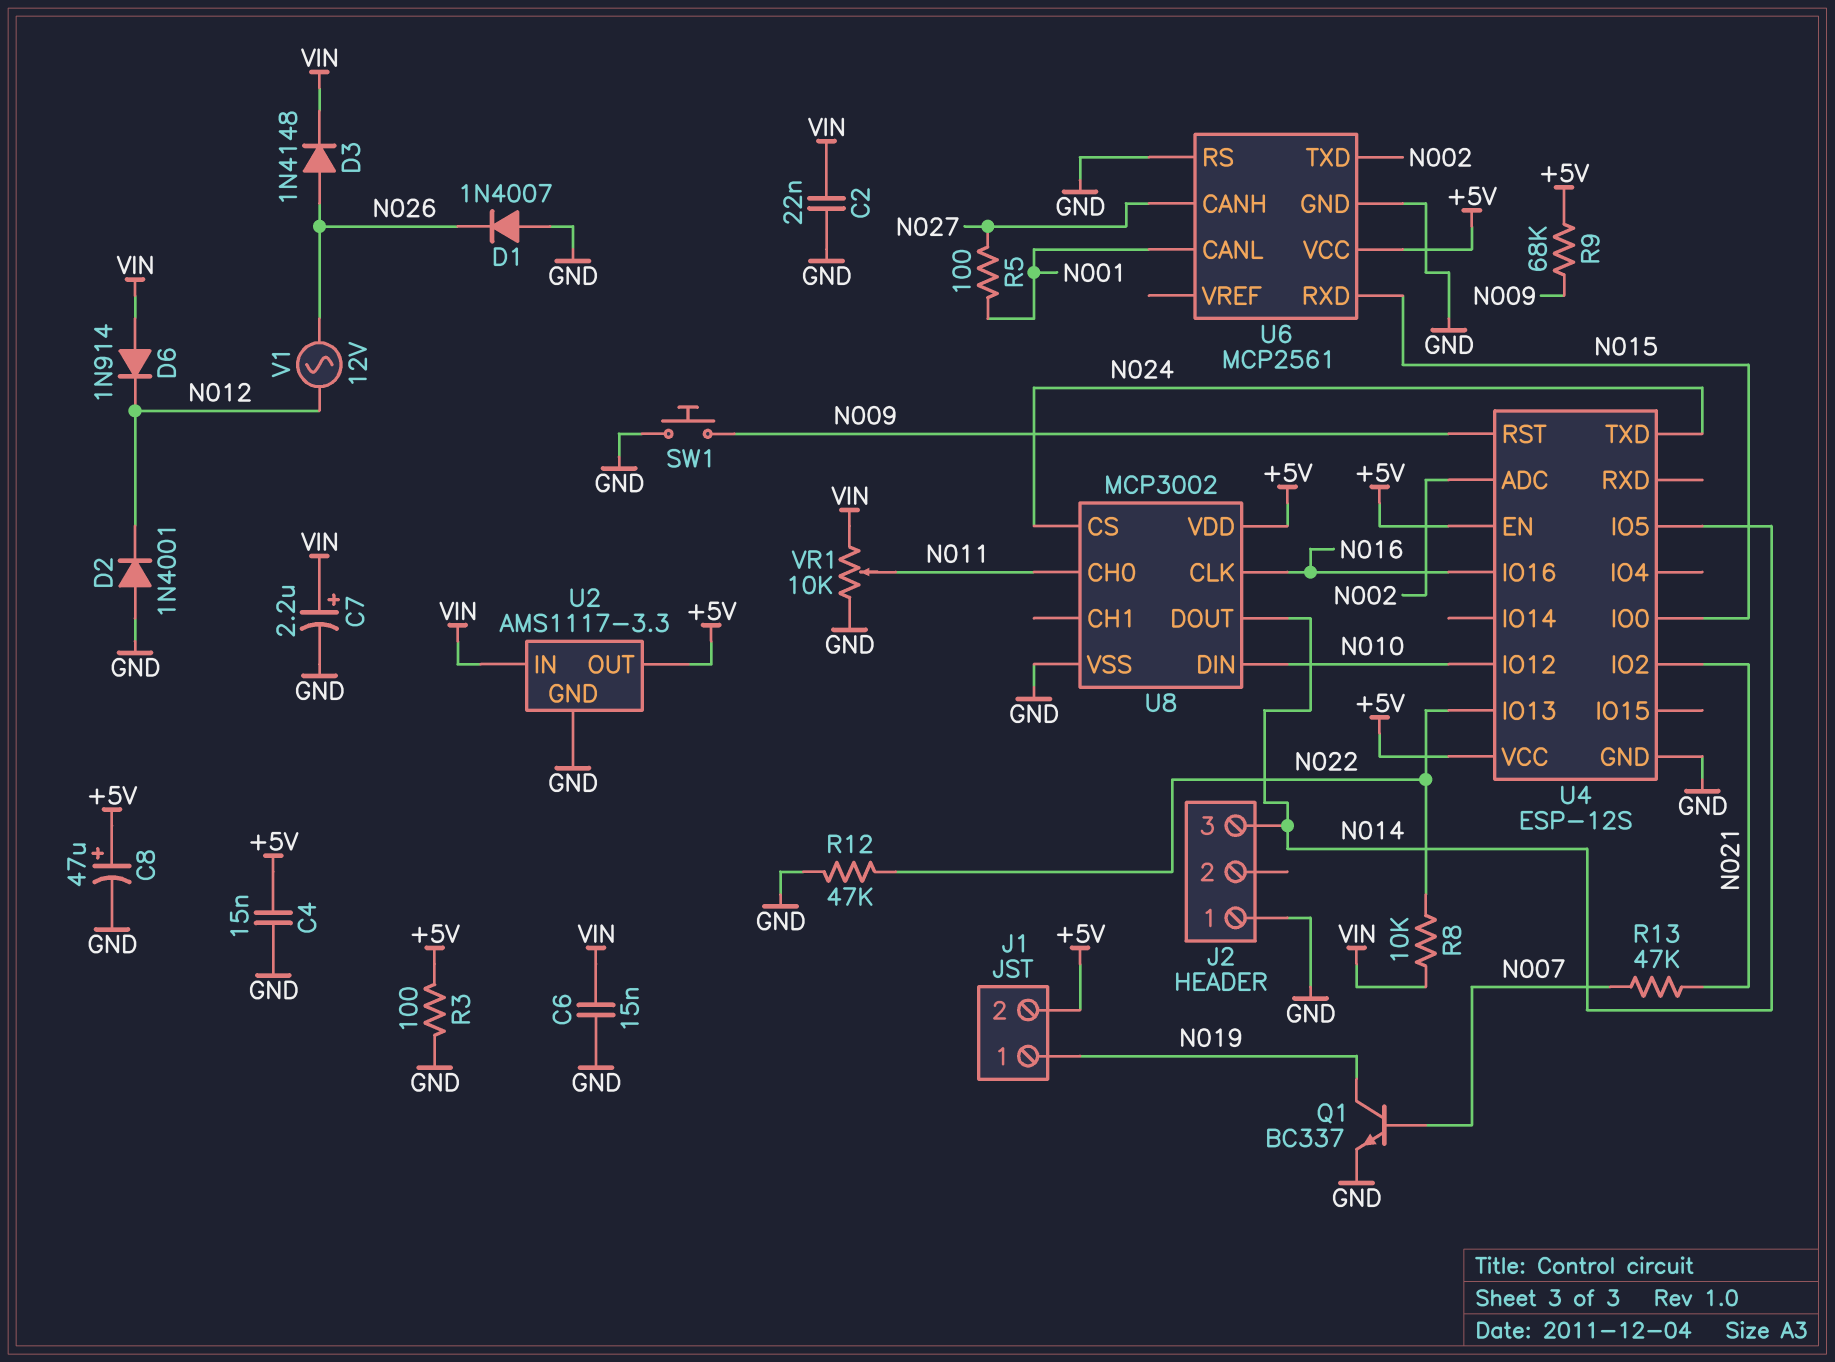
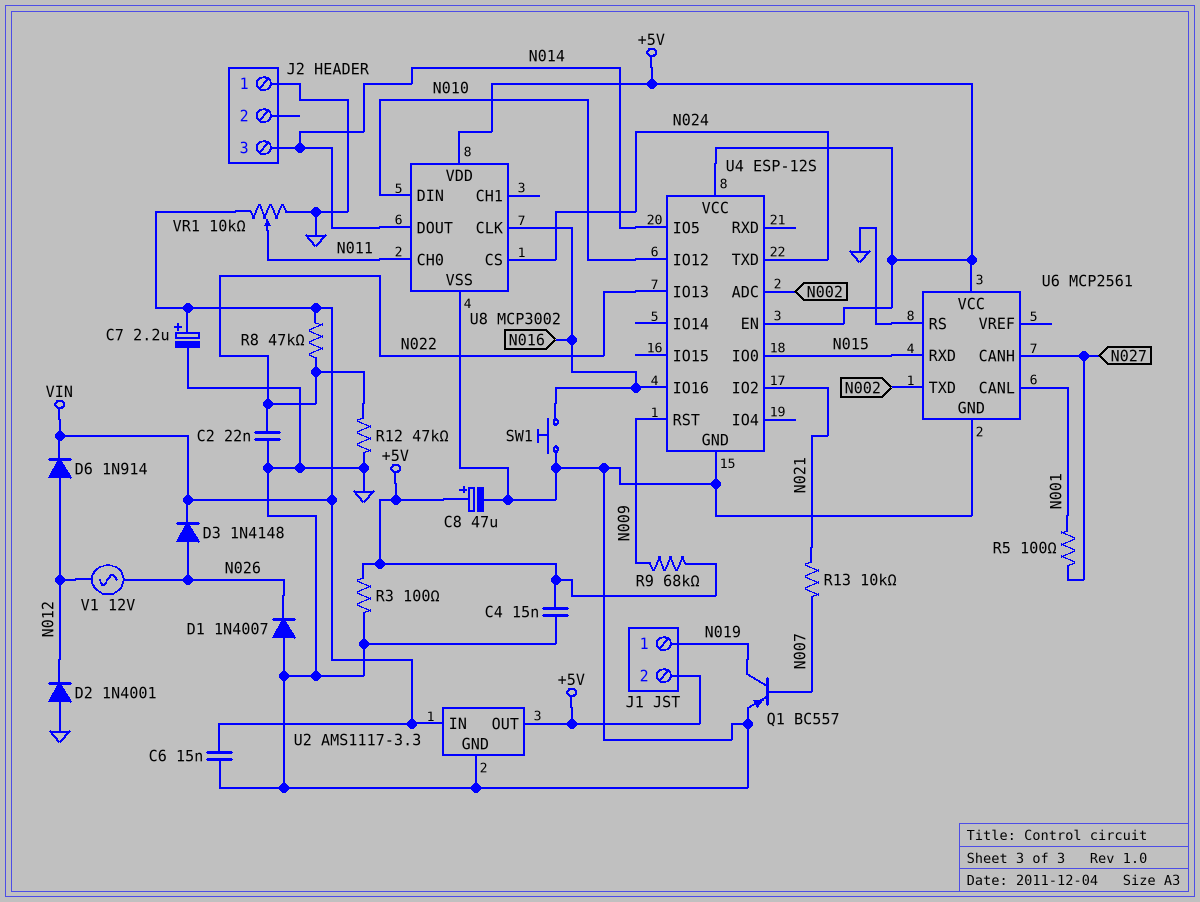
C2: 22nF (GND, VIN) -> 22nF (GND, N022)
D6: diode 1N914 (A VIN, K N012) -> diode 1N914 (A N012, K VIN)
Q1: NPN BC337 (B N007, C N019, E GND) -> PNP BC557 (B N007, C N019, E GND)
R8: 10k (N022, VIN) -> 47k (N022, VIN)
R13: 47k (N007, N021) -> 10k (N007, N021)
SW1: button (GND, N009) -> button (GND, N016)

